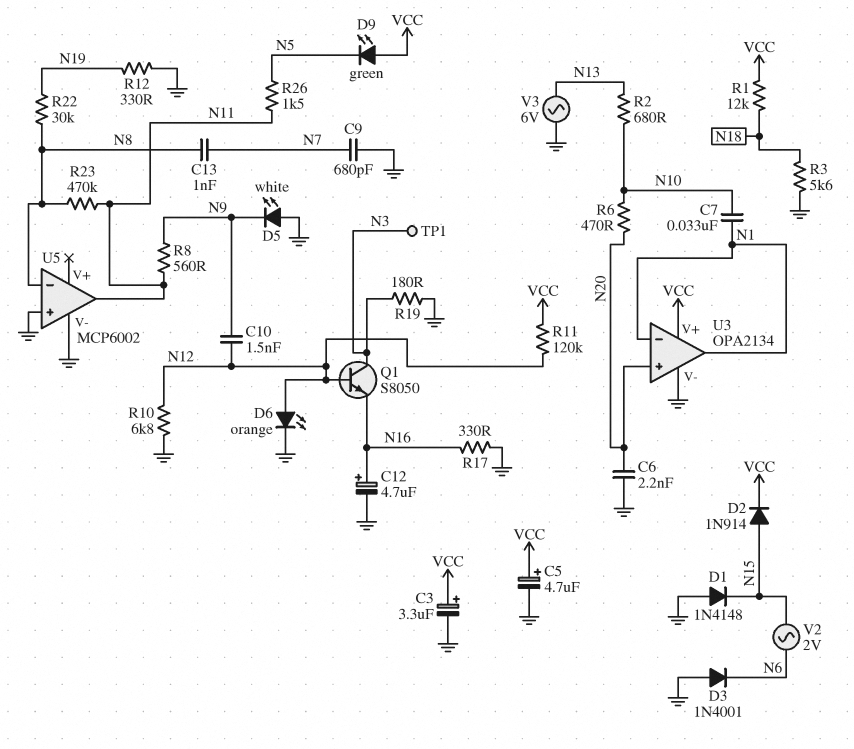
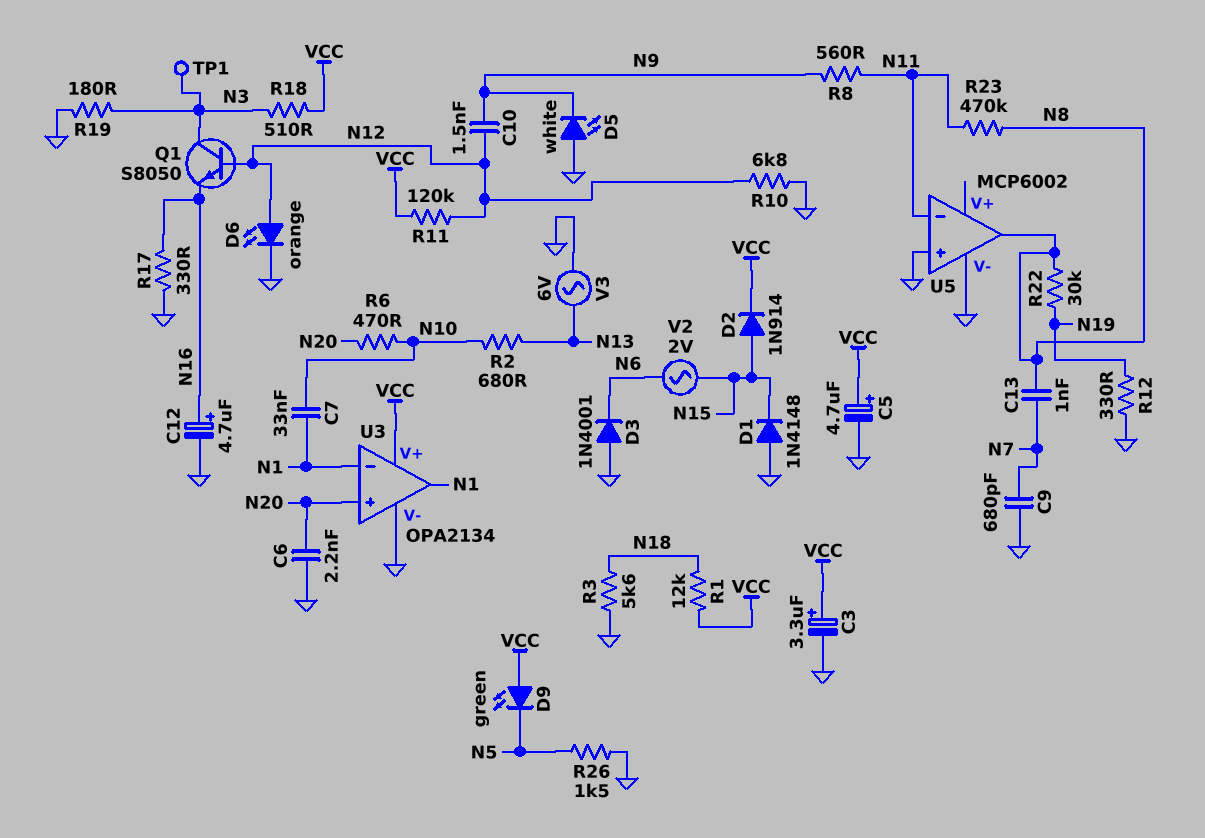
R18: none -> 510 (N3, VCC)
R26: 1.5k (N5, N11) -> 1.5k (GND, N5)
U5 pin in-: N8 -> N11
U5 pin out: N11 -> N8

